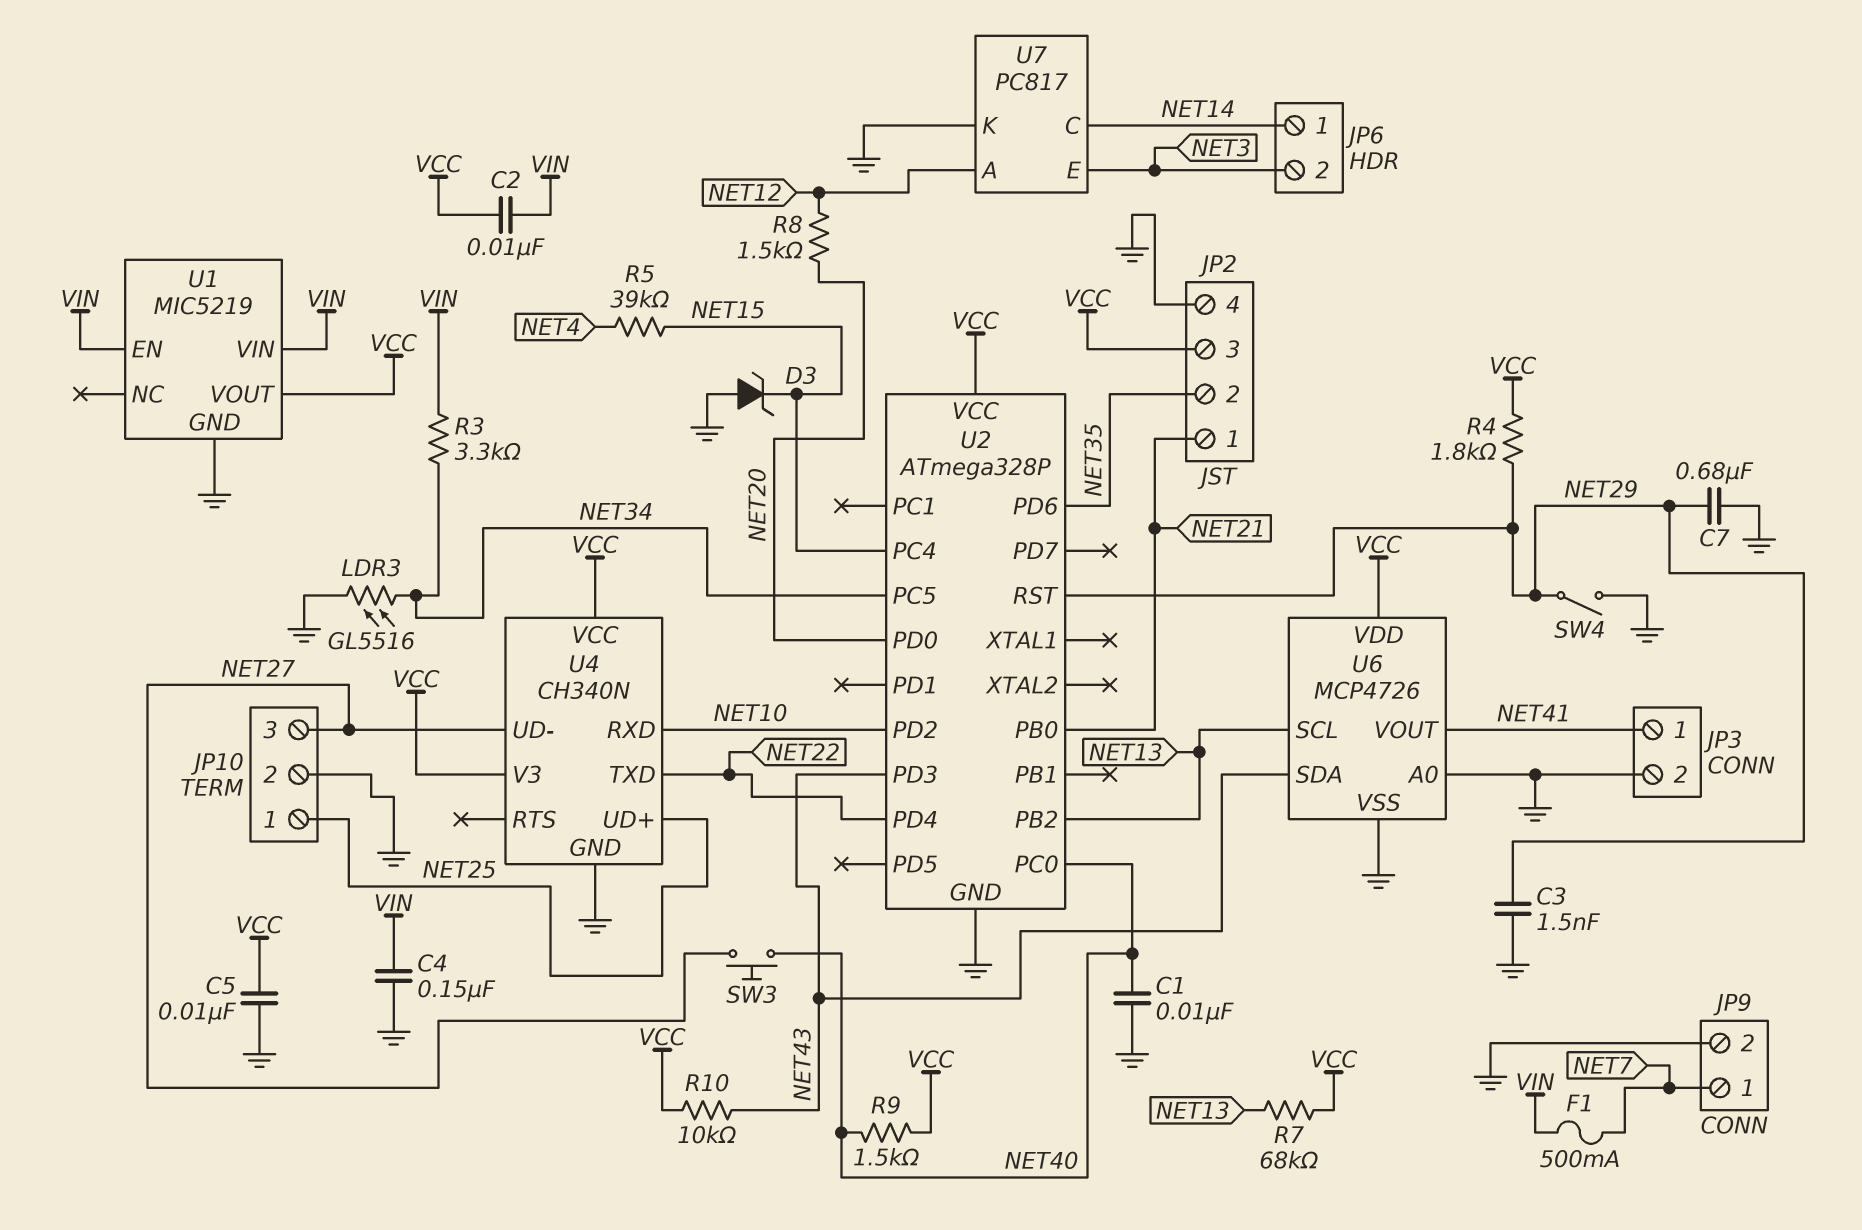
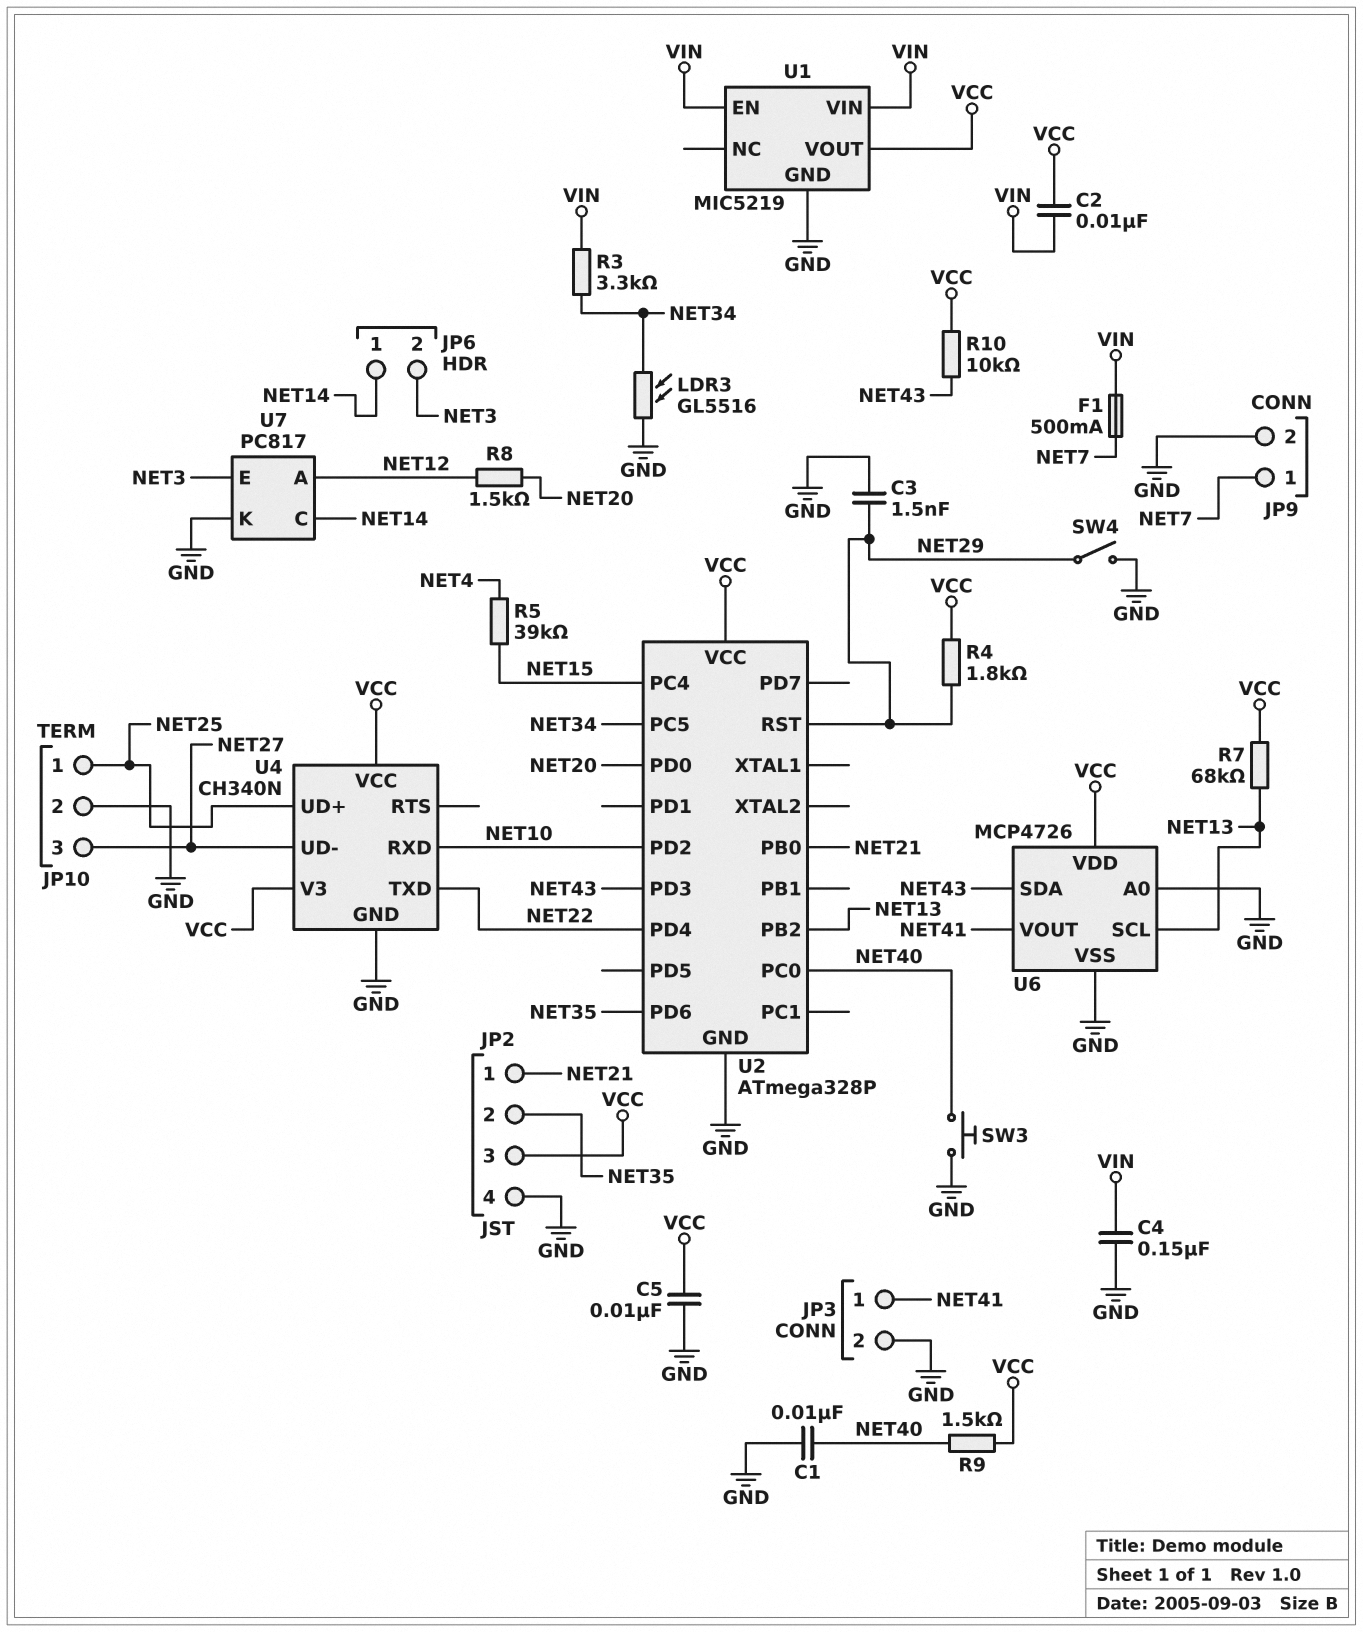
C7: 680nF (GND, NET29) -> none
D3: zener (A GND, K NET15) -> none
SW3: button (NET27, NET40) -> button (GND, NET40)

